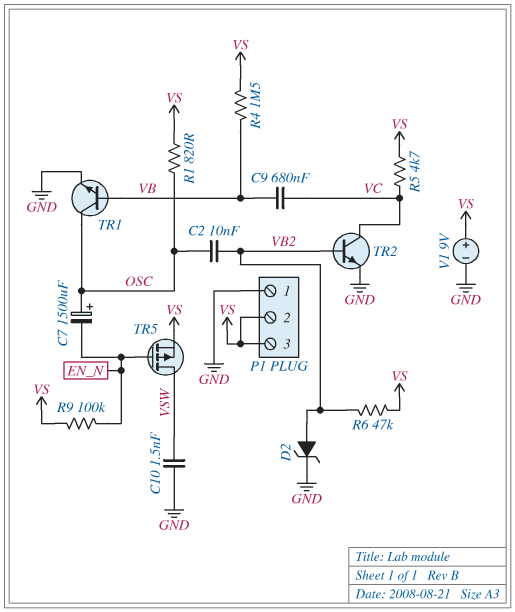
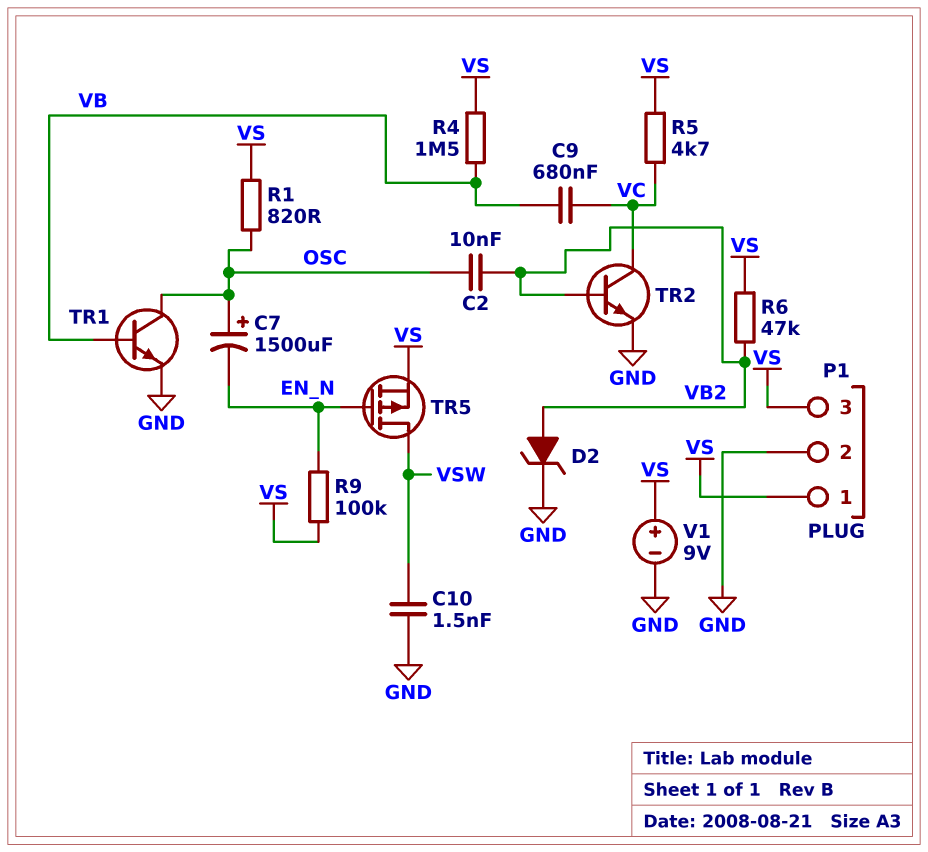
P1 pin 1: GND -> VS
P1 pin 2: VS -> GND

